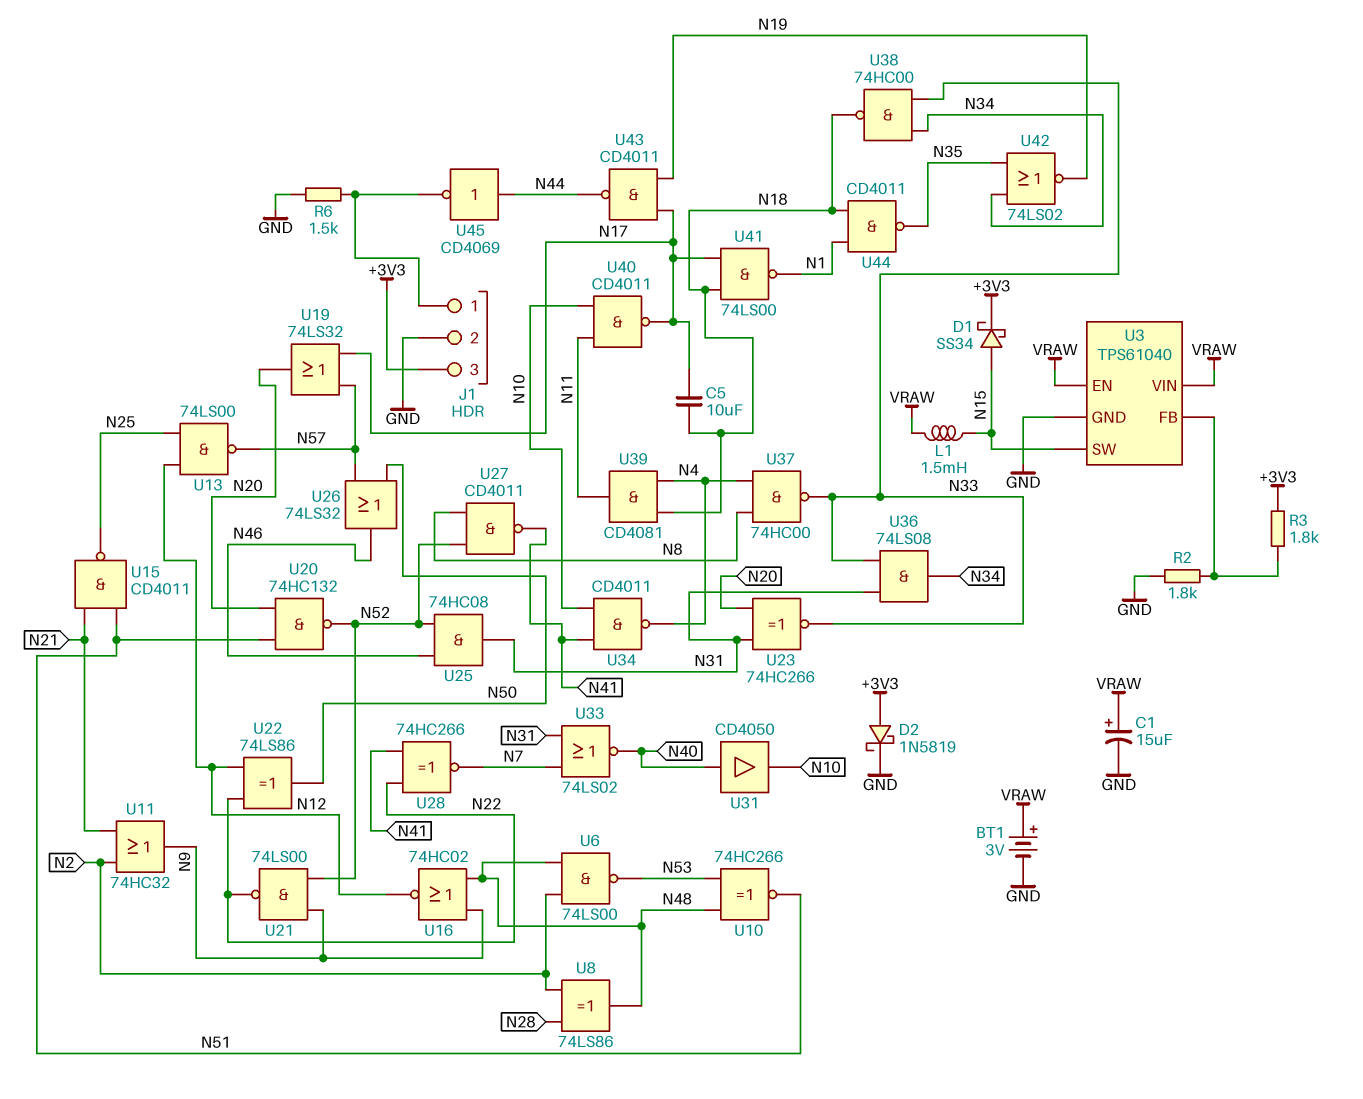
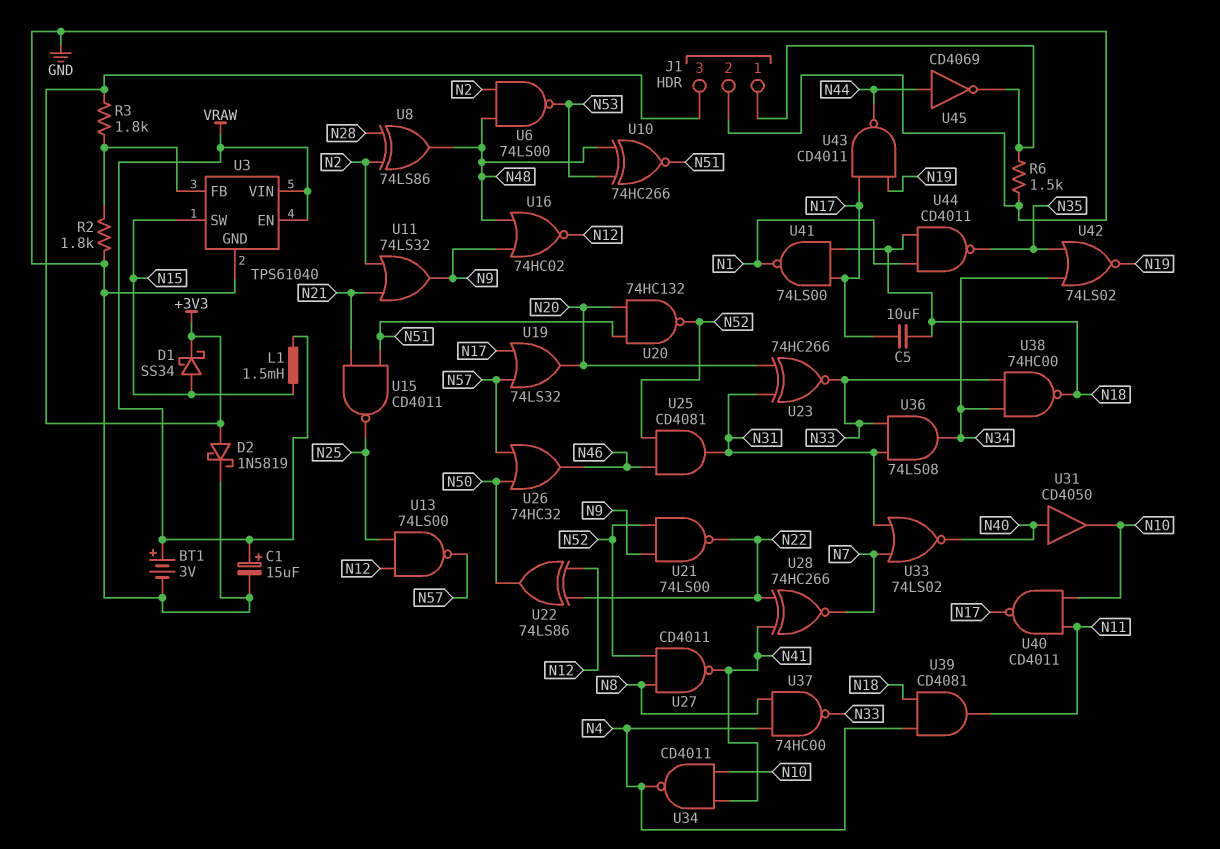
U11: OR 74HC32 (in N2, in N21, out N9) -> OR 74LS32 (in N2, in N21, out N9)
U25: AND 74HC08 (in N46, in N52, out N31) -> AND CD4081 (in N46, in N52, out N31)
U26: OR 74LS32 (in N50, in N57, out N46) -> OR 74HC32 (in N50, in N57, out N46)

